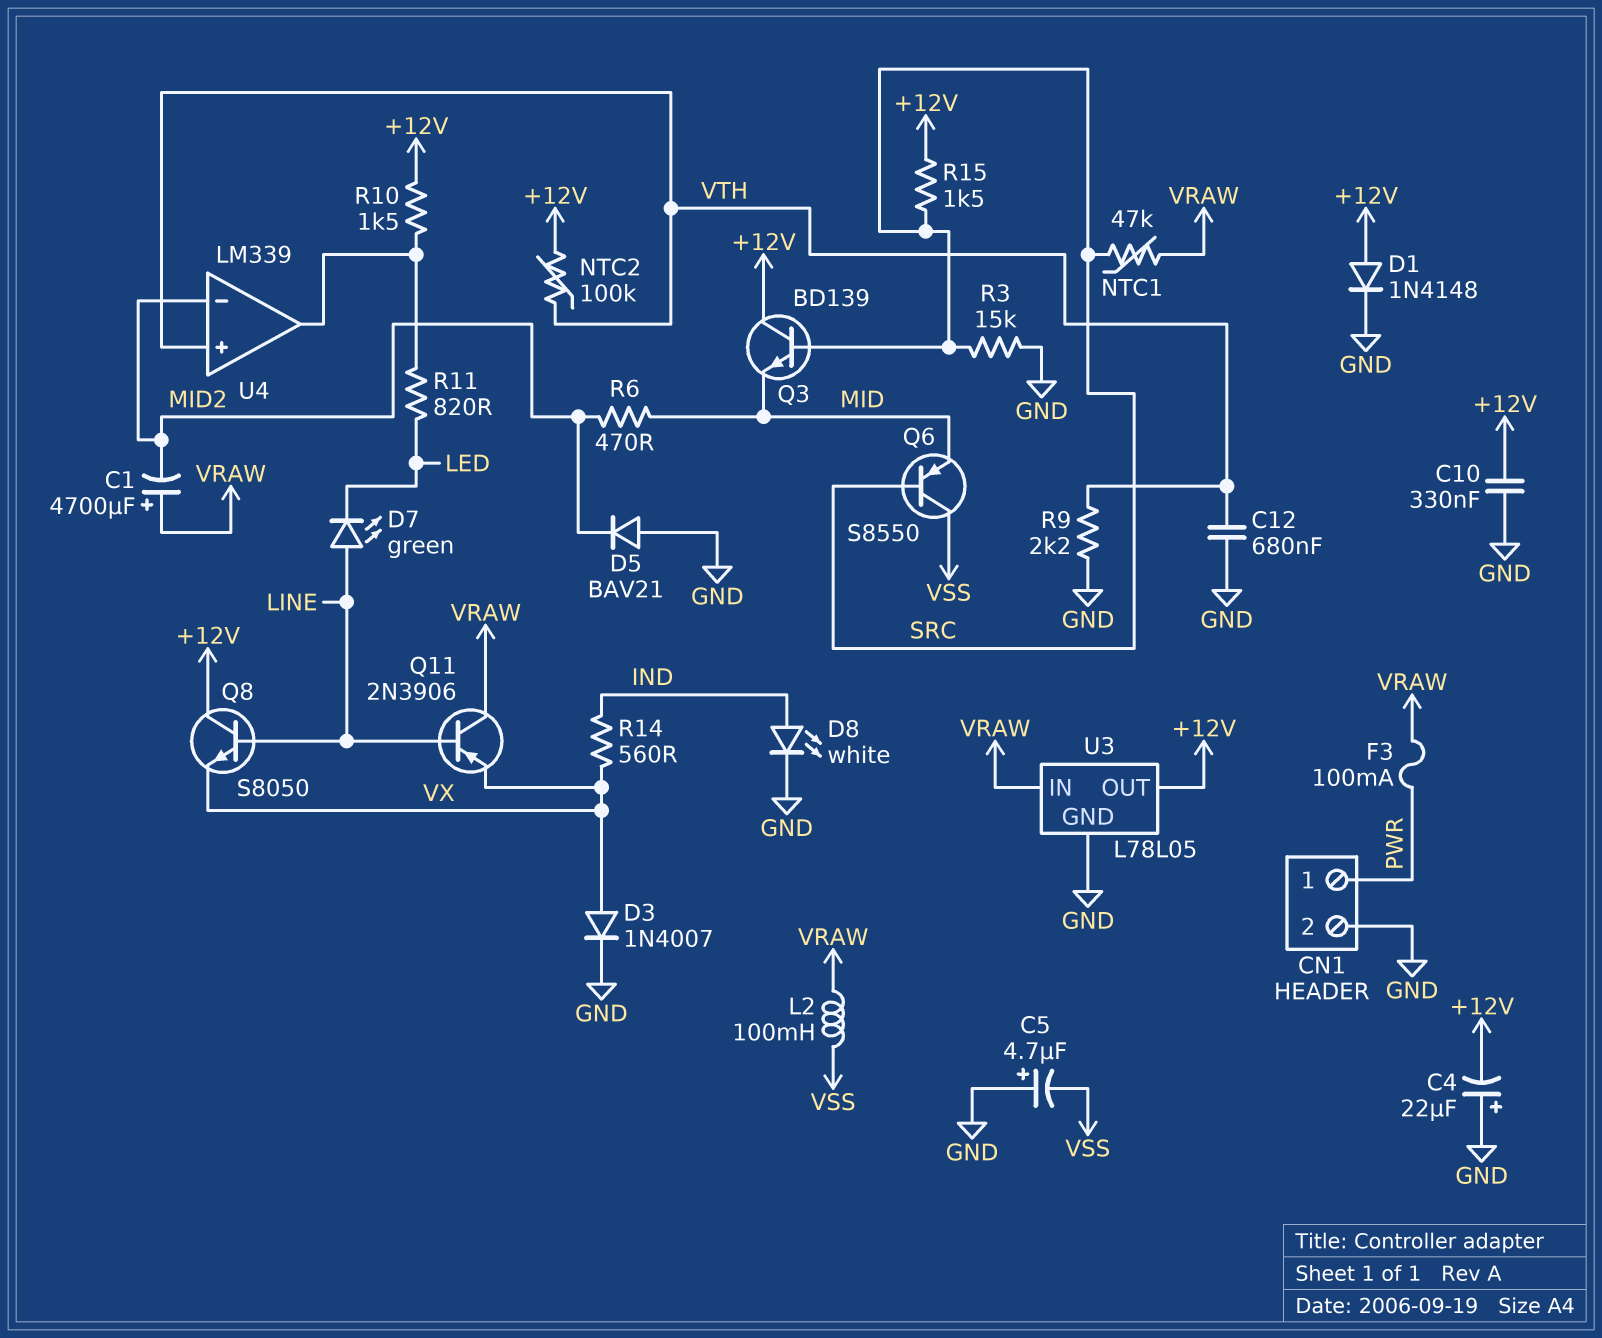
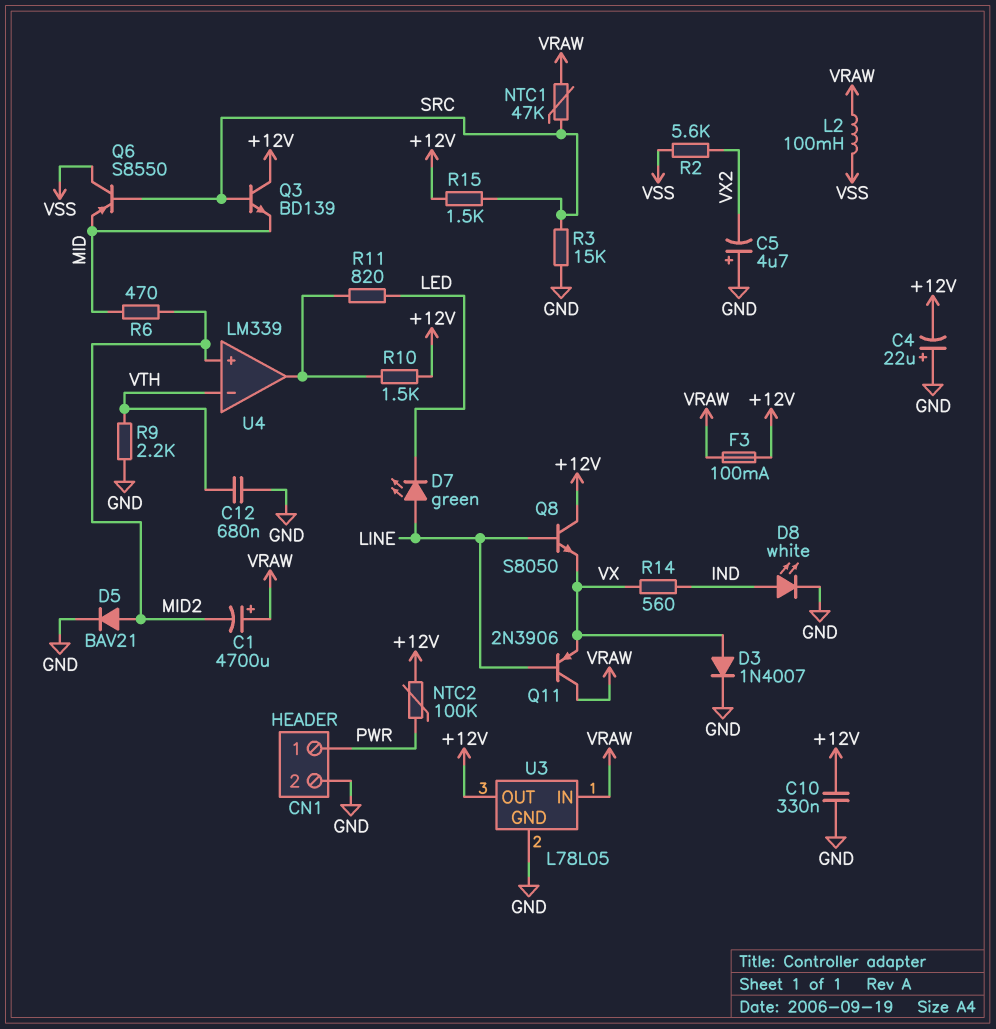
C5: 4.7uF (plus GND, minus VSS) -> 4.7uF (plus GND, minus VX2)
D1: diode 1N4148 (A +12V, K GND) -> none
D5: diode BAV21 (A GND, K MID2) -> diode BAV21 (A MID2, K GND)
F3: 100mA (PWR, VRAW) -> 100mA (+12V, VRAW)
NTC2: 100k (+12V, VTH) -> 100k (+12V, PWR)
R2: none -> 5.6k (VSS, VX2)
U4 pin in+: VTH -> MID2
U4 pin in-: MID2 -> VTH

